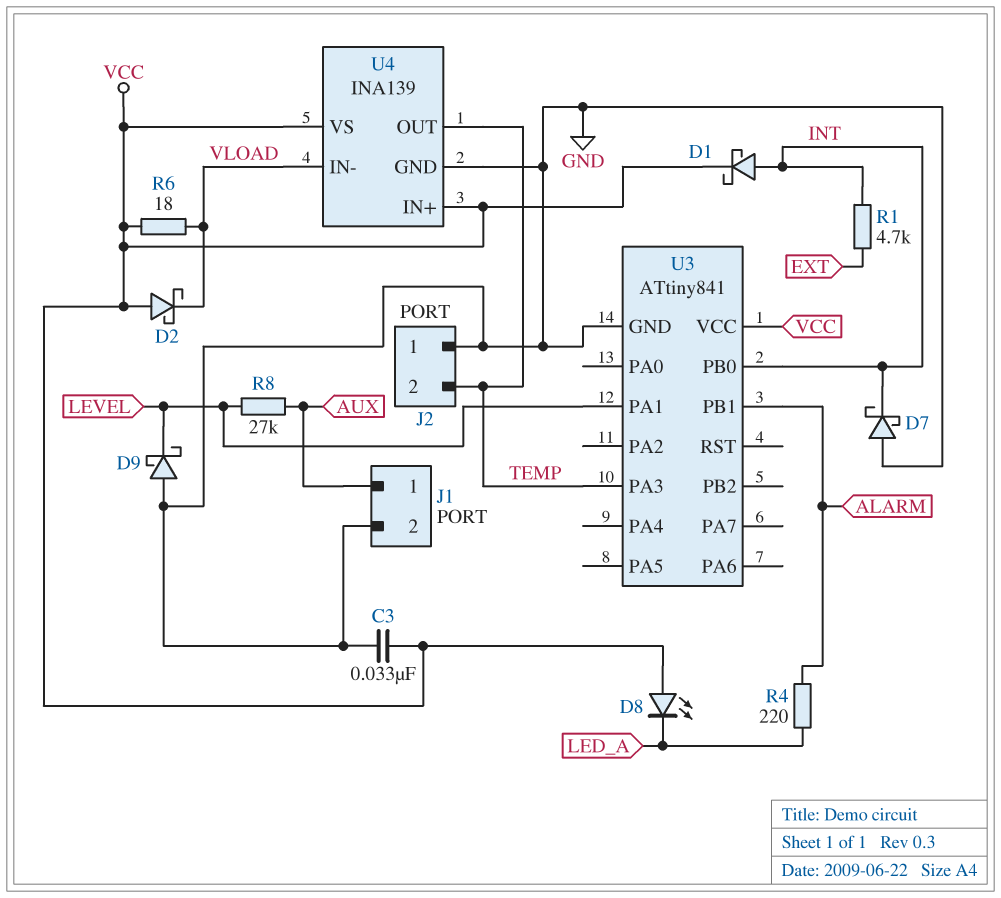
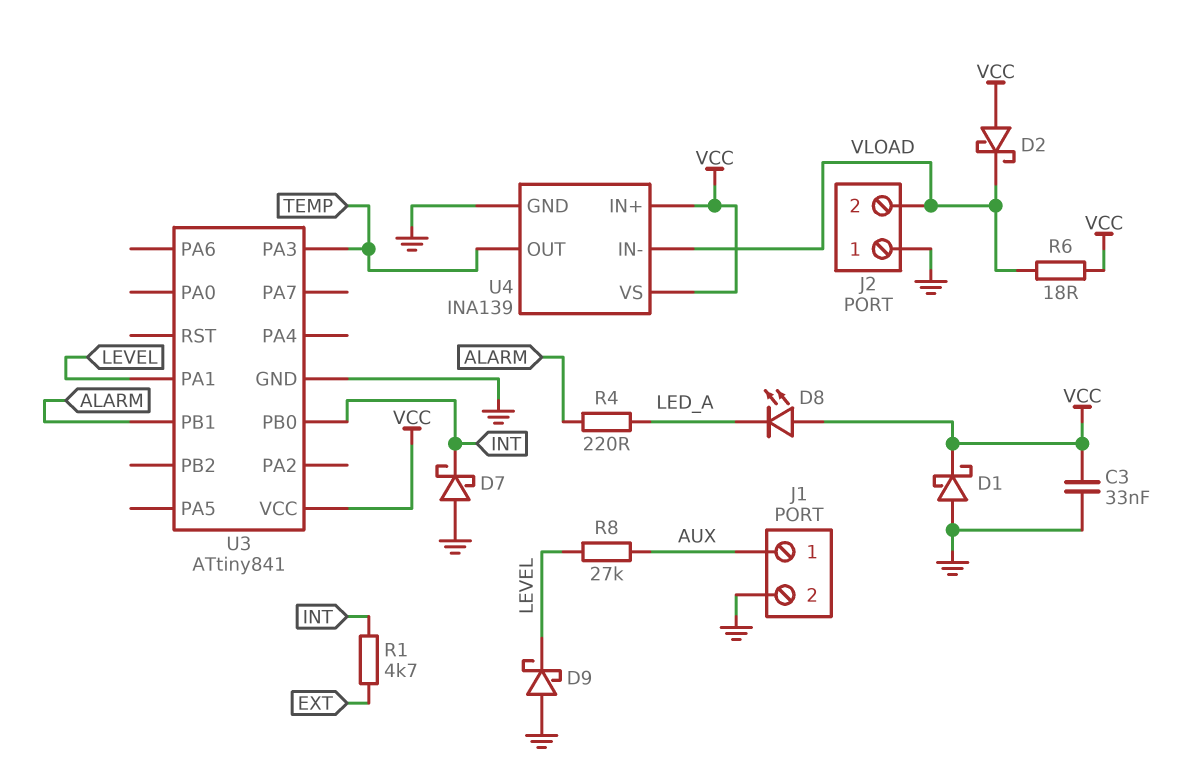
D1: schottky (A INT, K VCC) -> schottky (A GND, K VCC)
J2 pin 2: TEMP -> VLOAD

